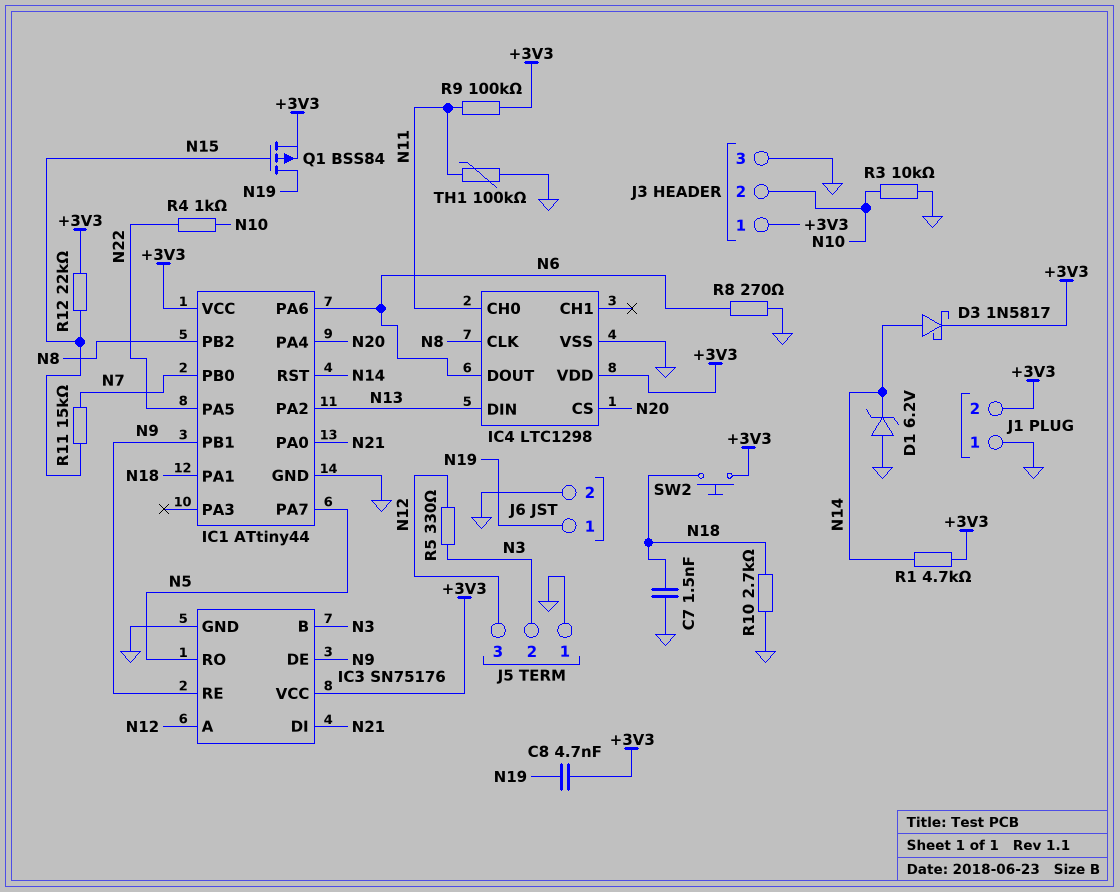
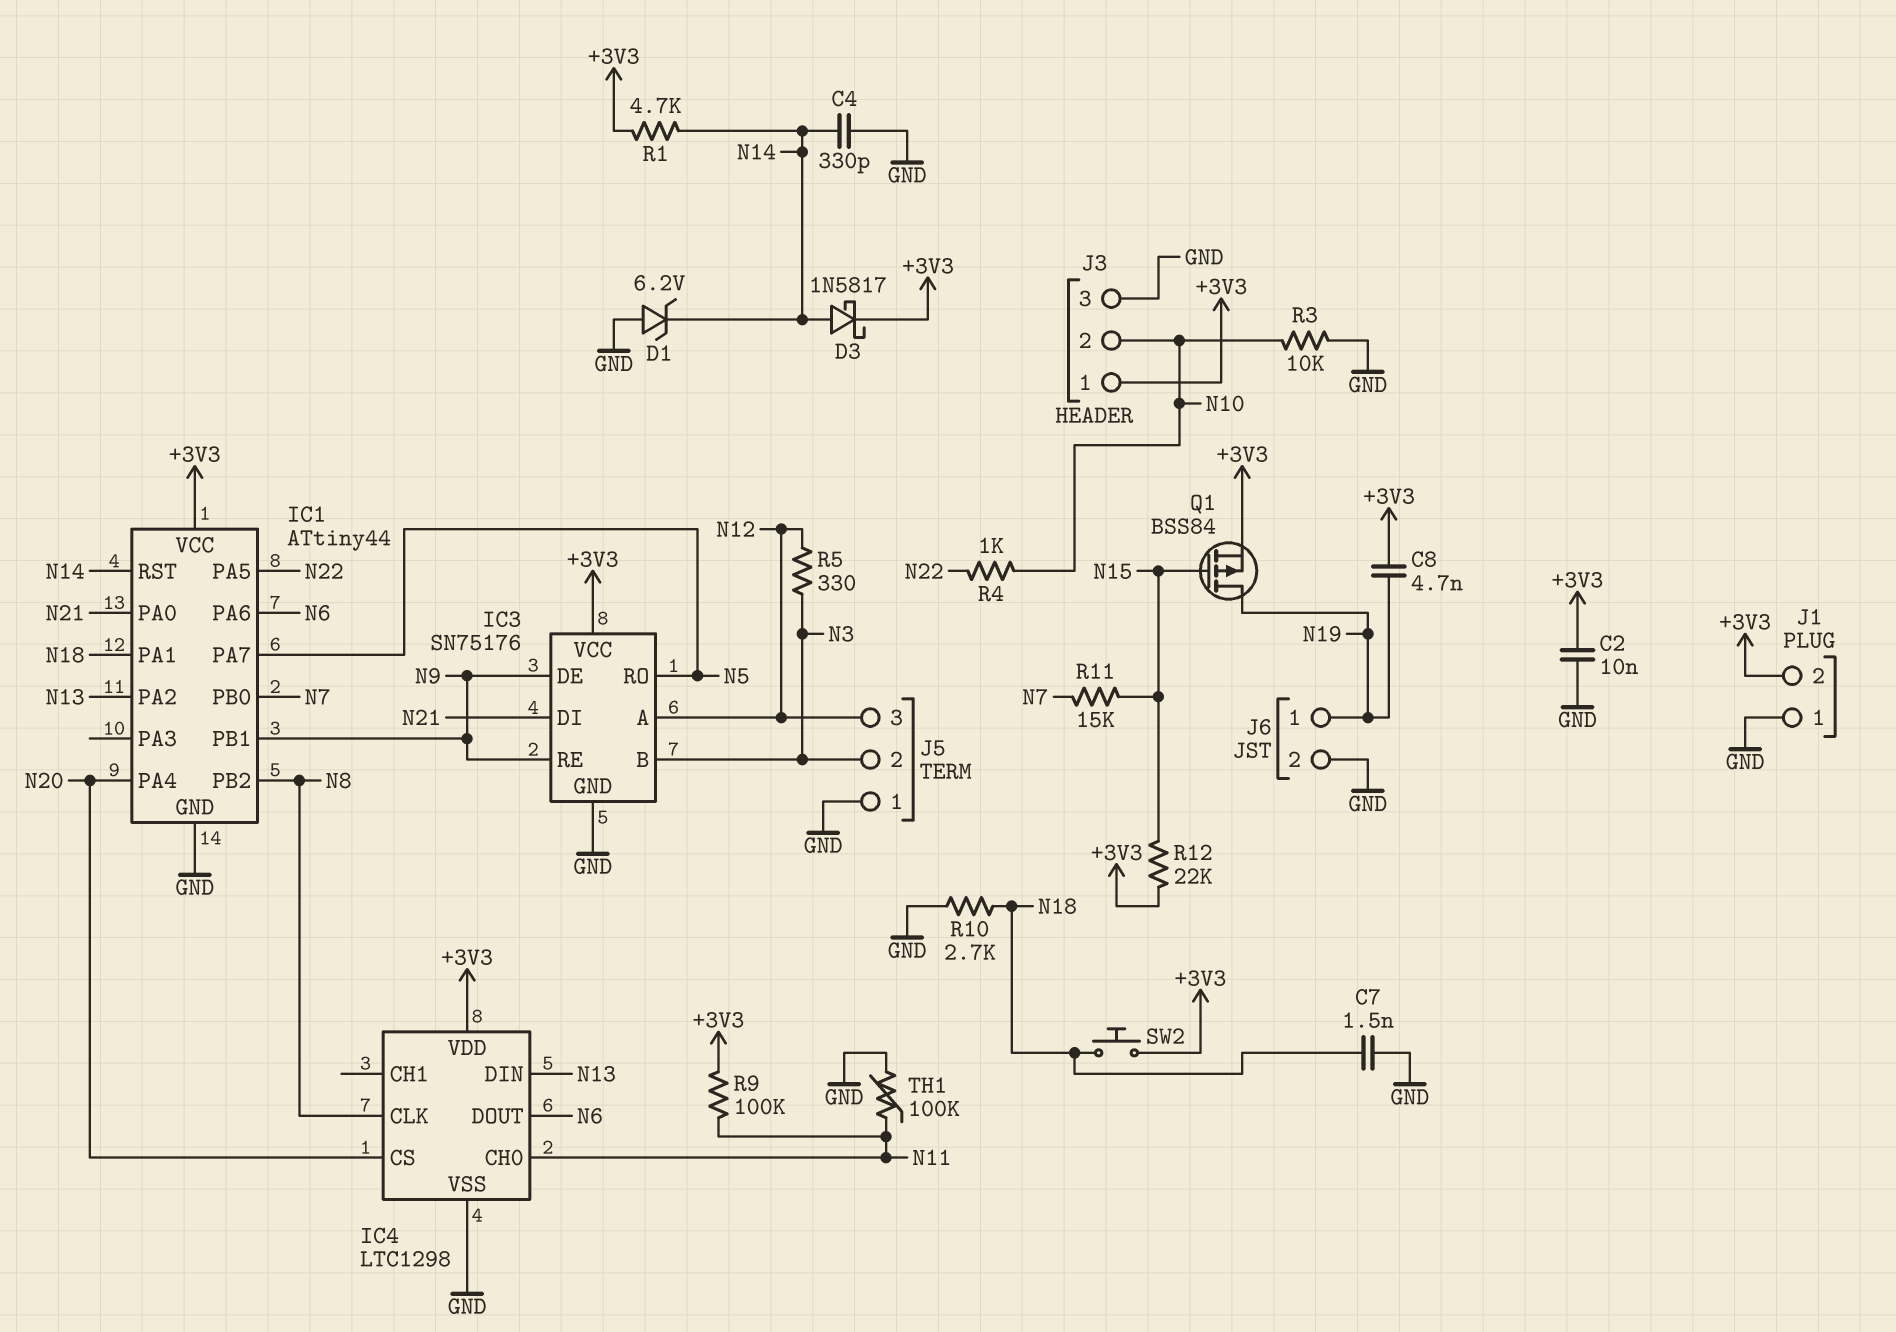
C2: none -> 10nF (+3V3, GND)
C4: none -> 330pF (GND, N14)
R8: 270 (GND, N6) -> none

